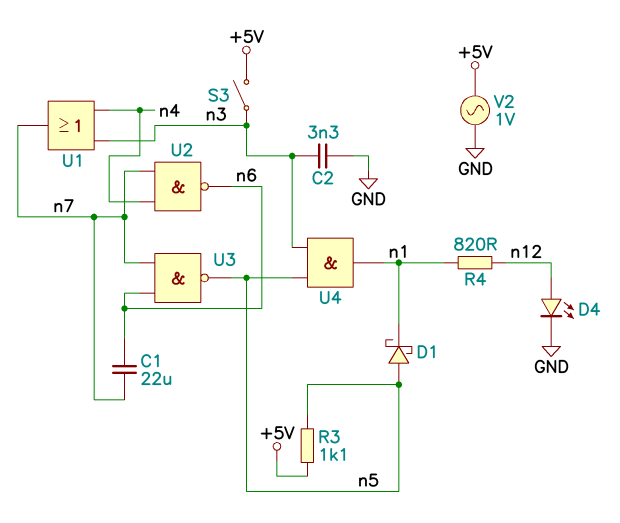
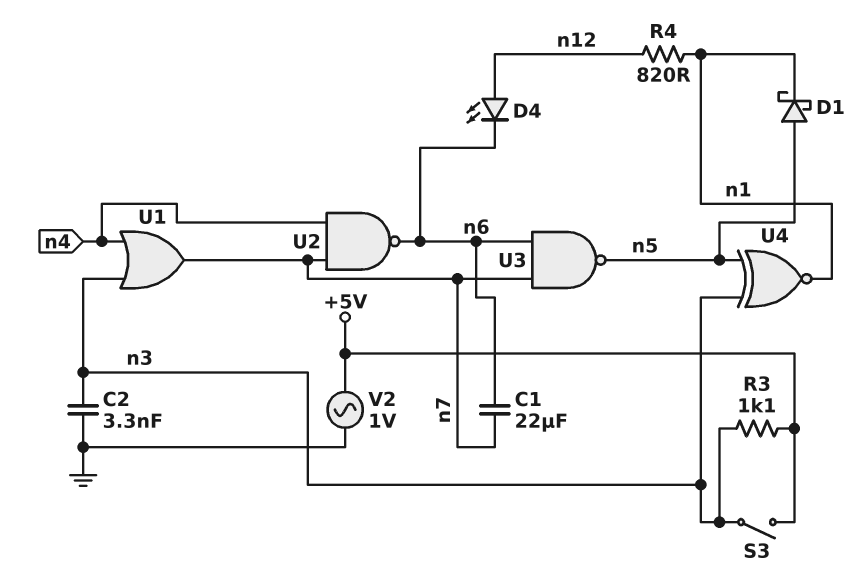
D4: LED (A n12, K GND) -> LED (A n12, K n6)
R3: 1.1k (+5V, n5) -> 1.1k (+5V, n3)
U4: AND (in n3, in n5, out n1) -> XNOR (in n3, in n5, out n1)

